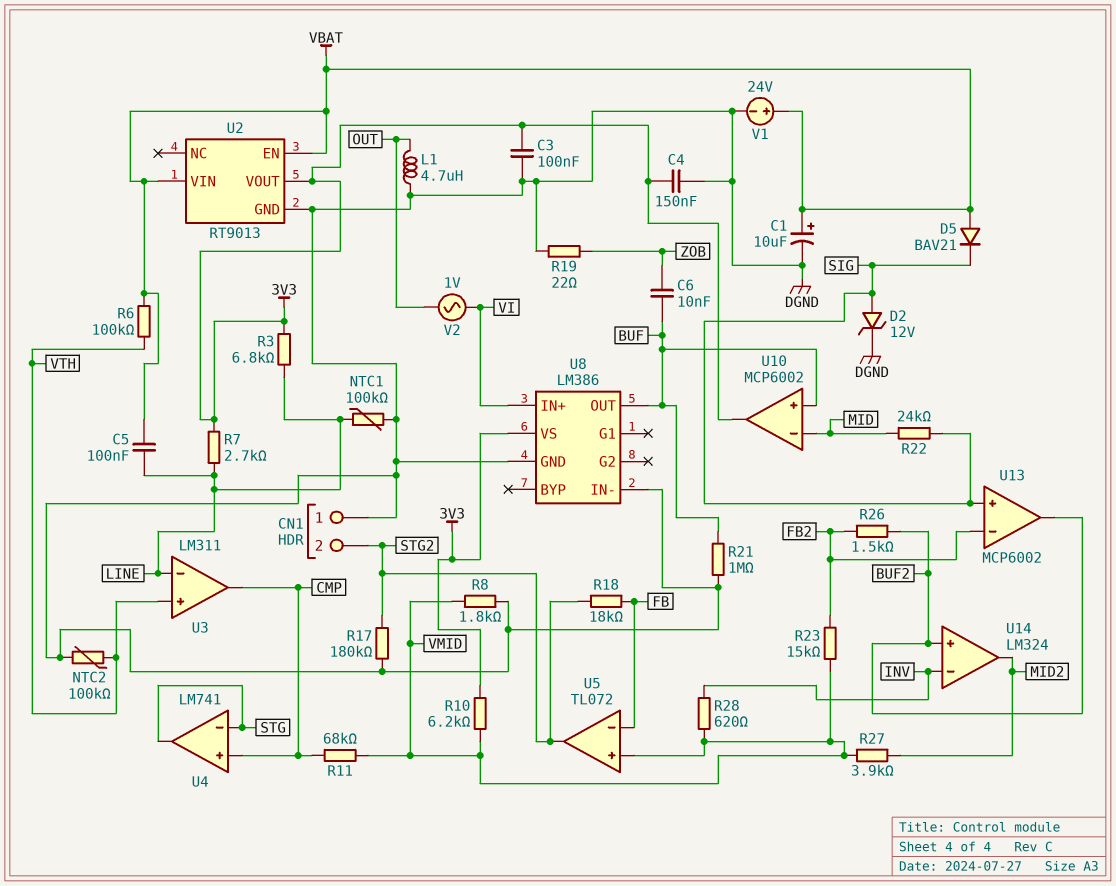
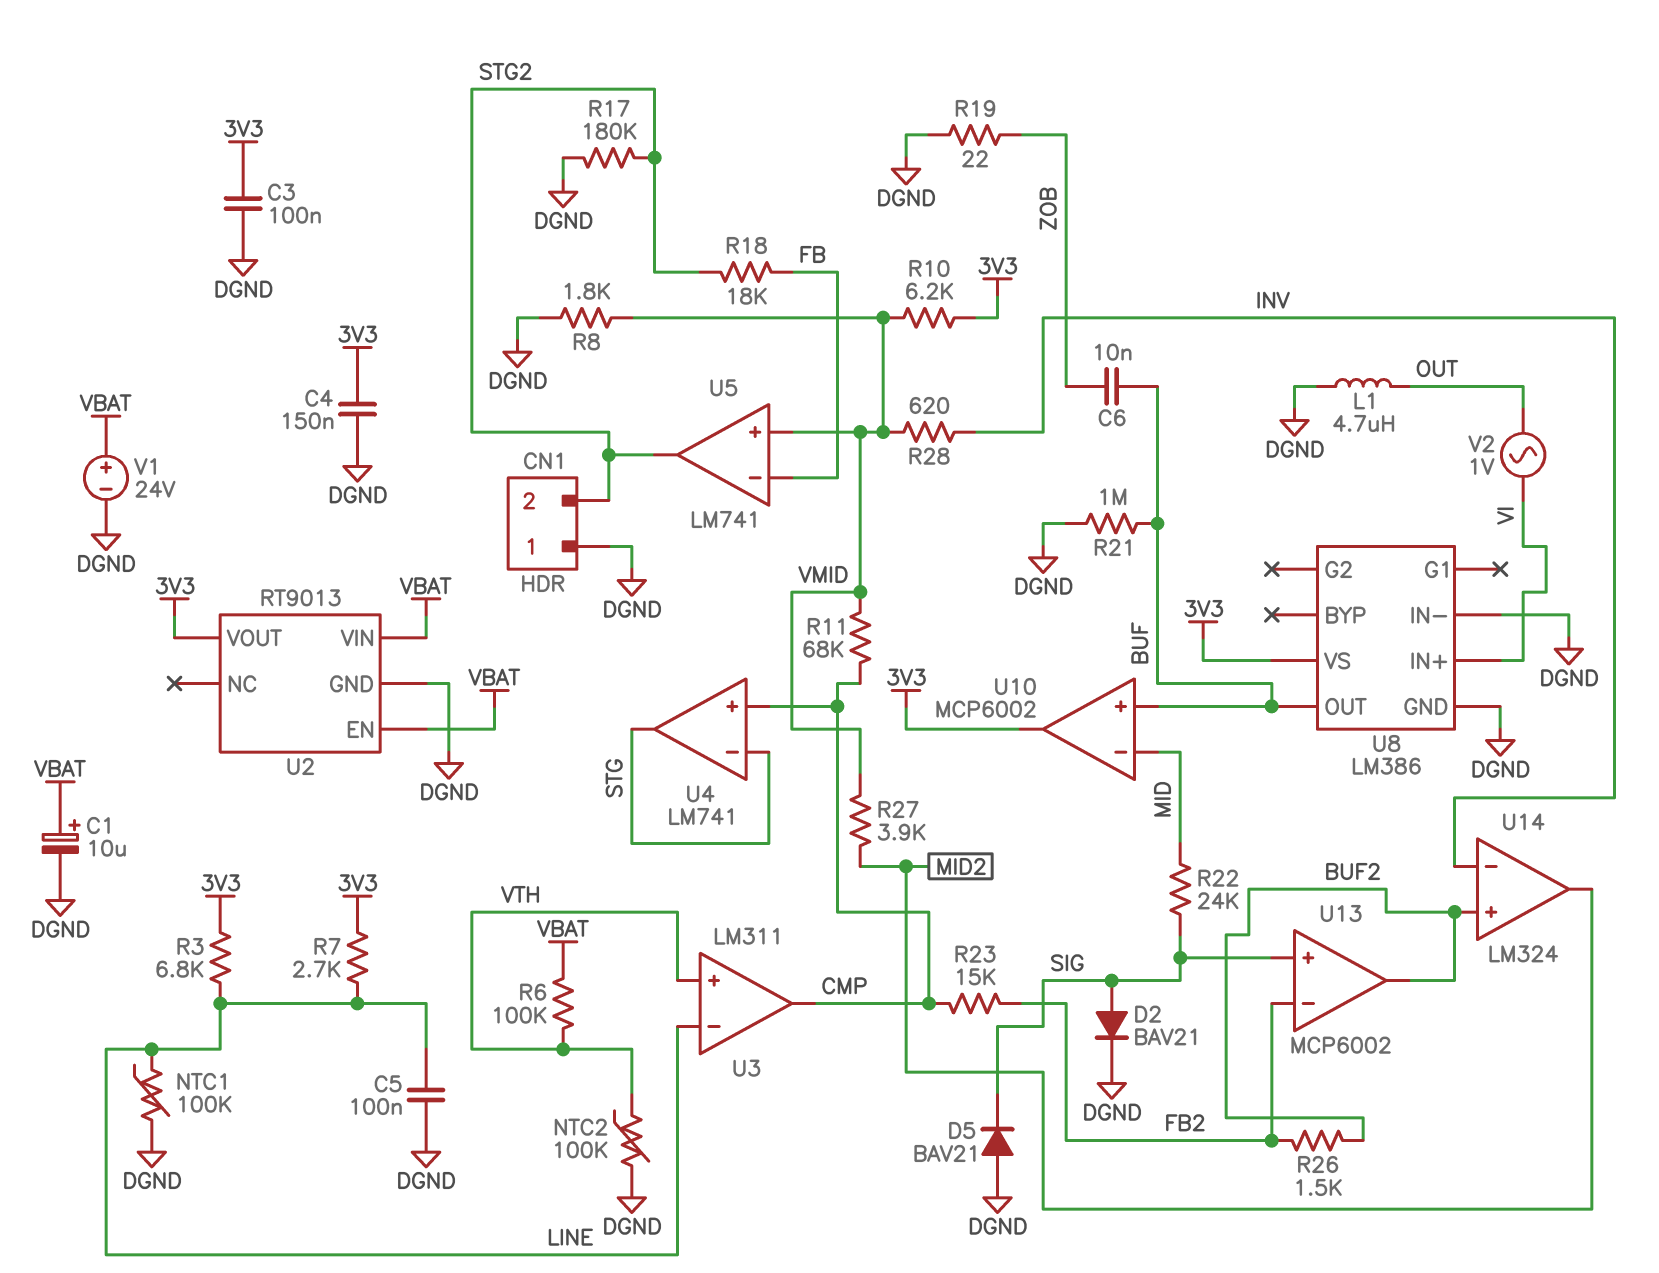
C5: 100nF (LINE, VBAT) -> 100nF (DGND, LINE)
D2: zener 12V (A SIG, K DGND) -> diode BAV21 (A SIG, K DGND)
D5: diode BAV21 (A VBAT, K SIG) -> diode BAV21 (A DGND, K SIG)
R23: 15k (FB2, VMID) -> 15k (CMP, FB2)
U5: TL072 -> LM741

